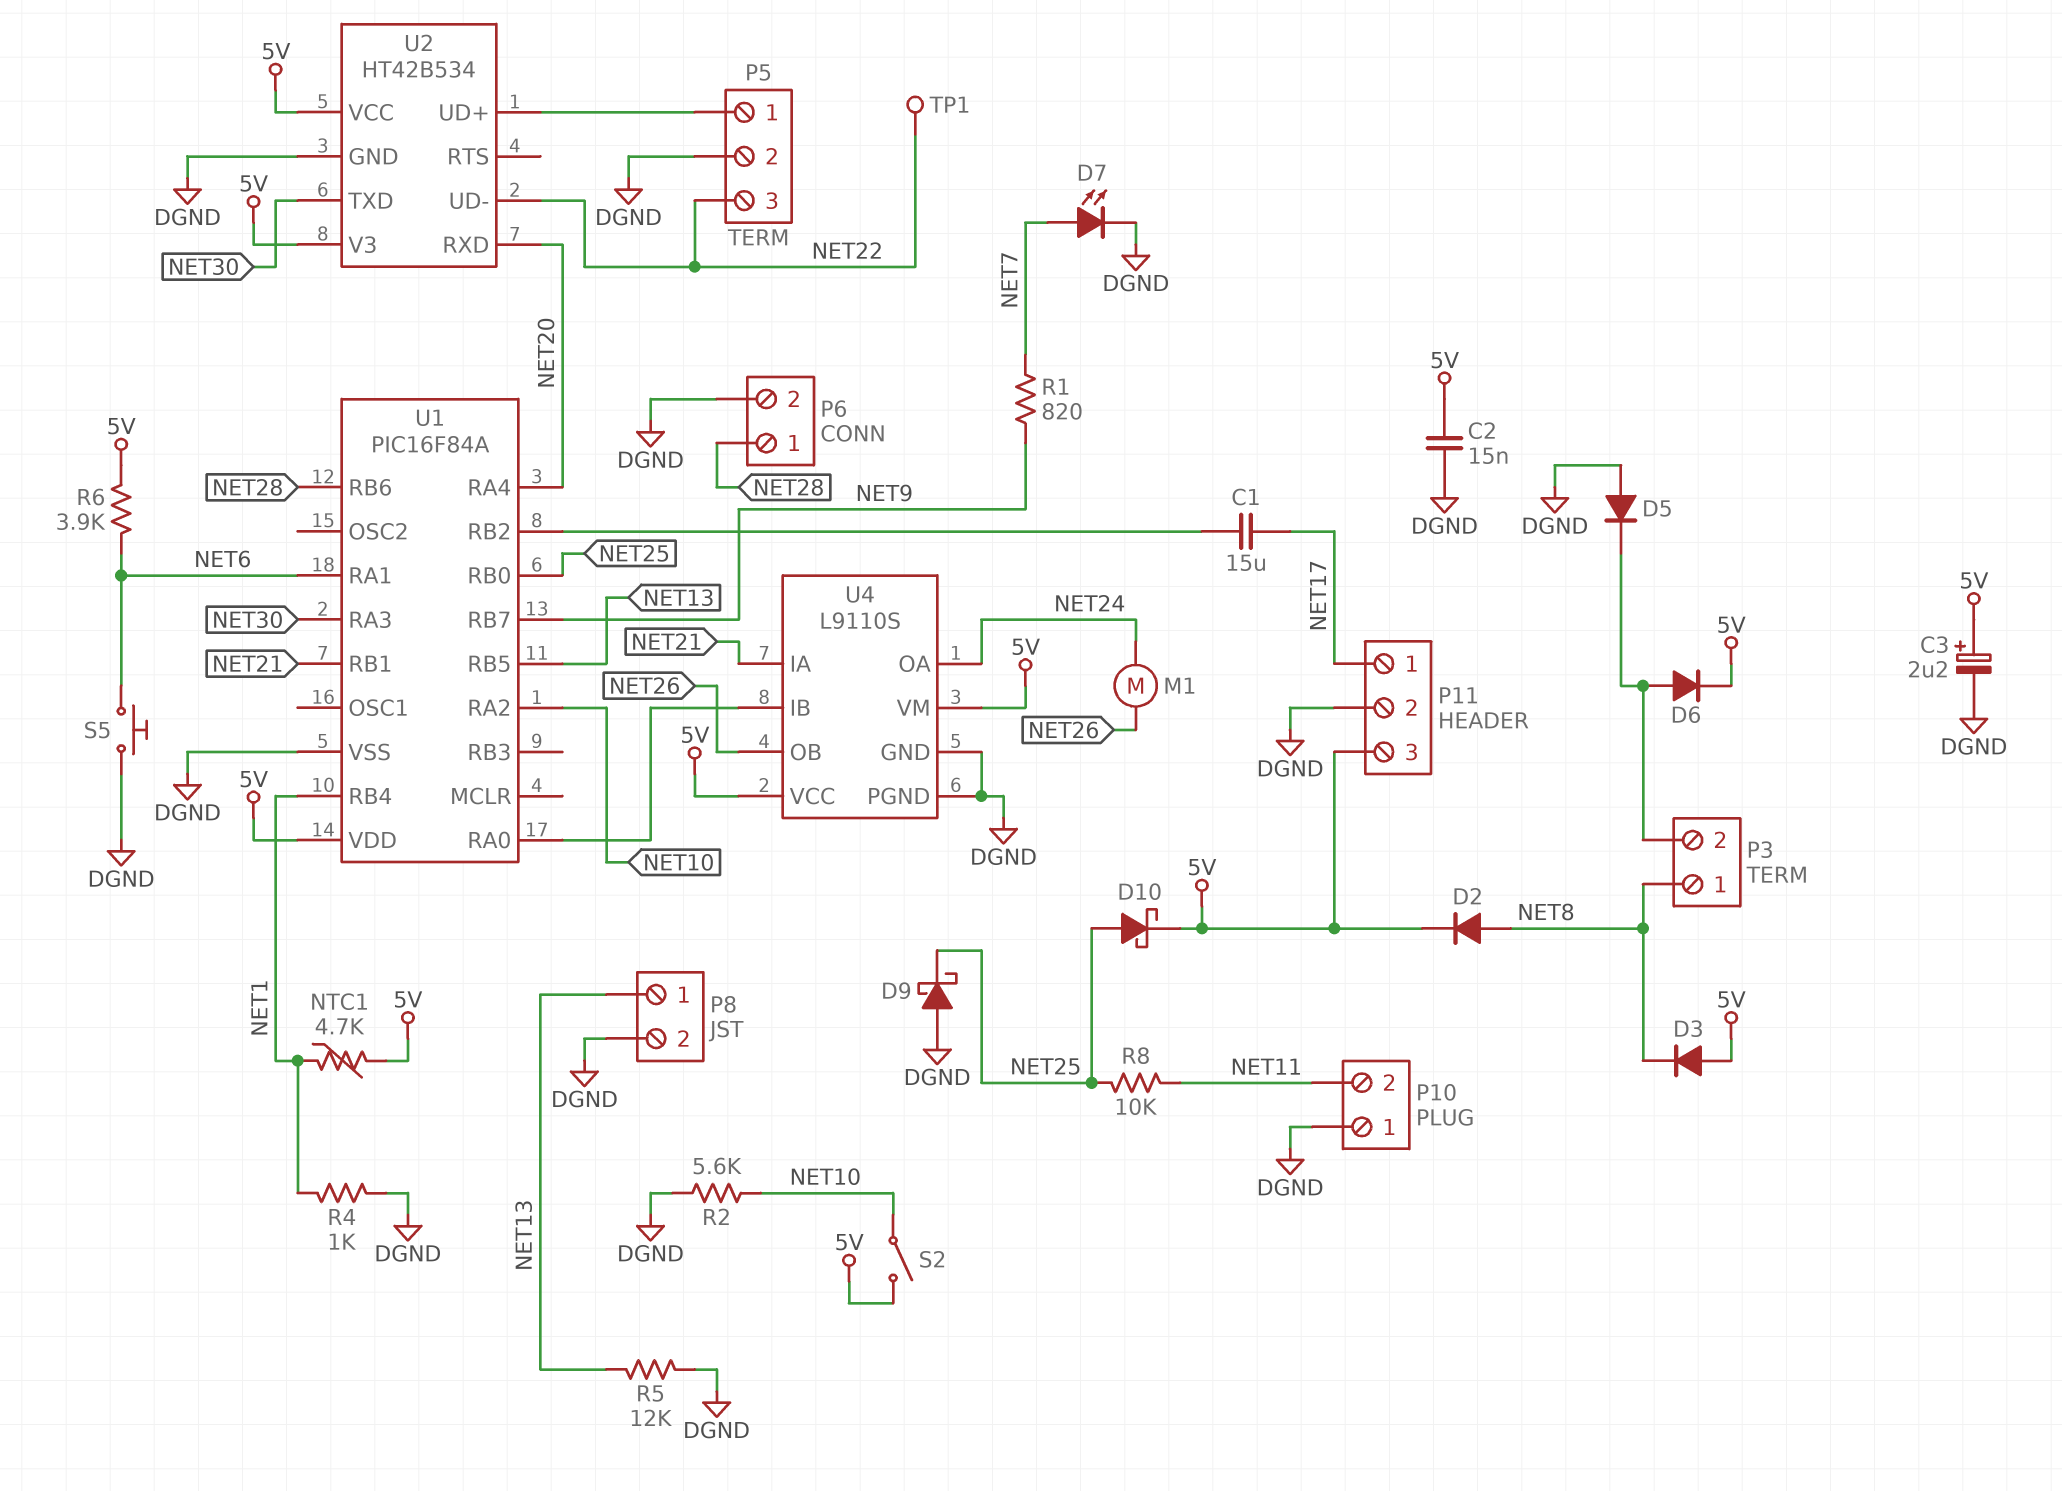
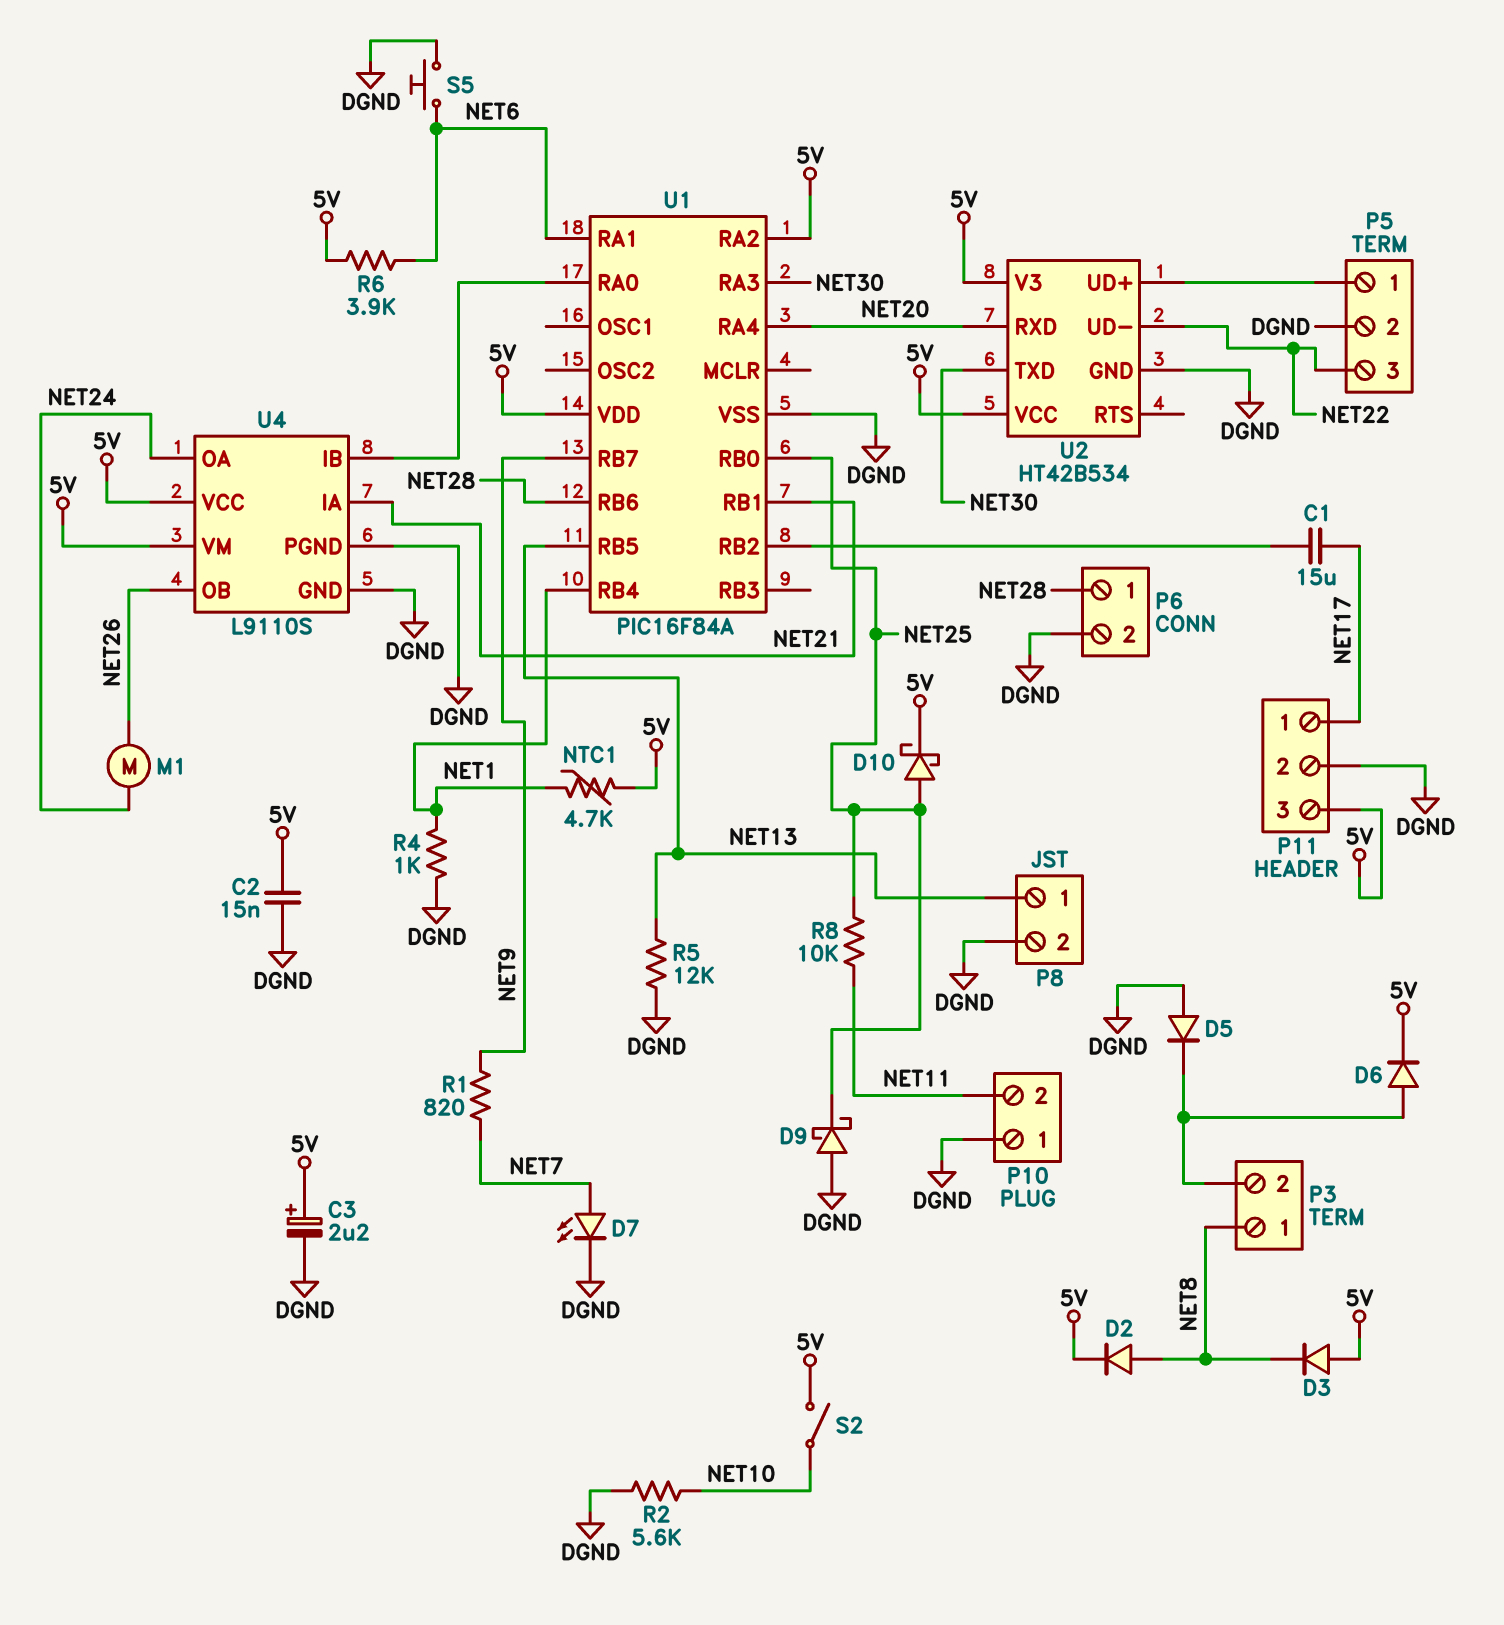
TP1: test point (NET22) -> none
U1 pin RA2: NET10 -> 5V

